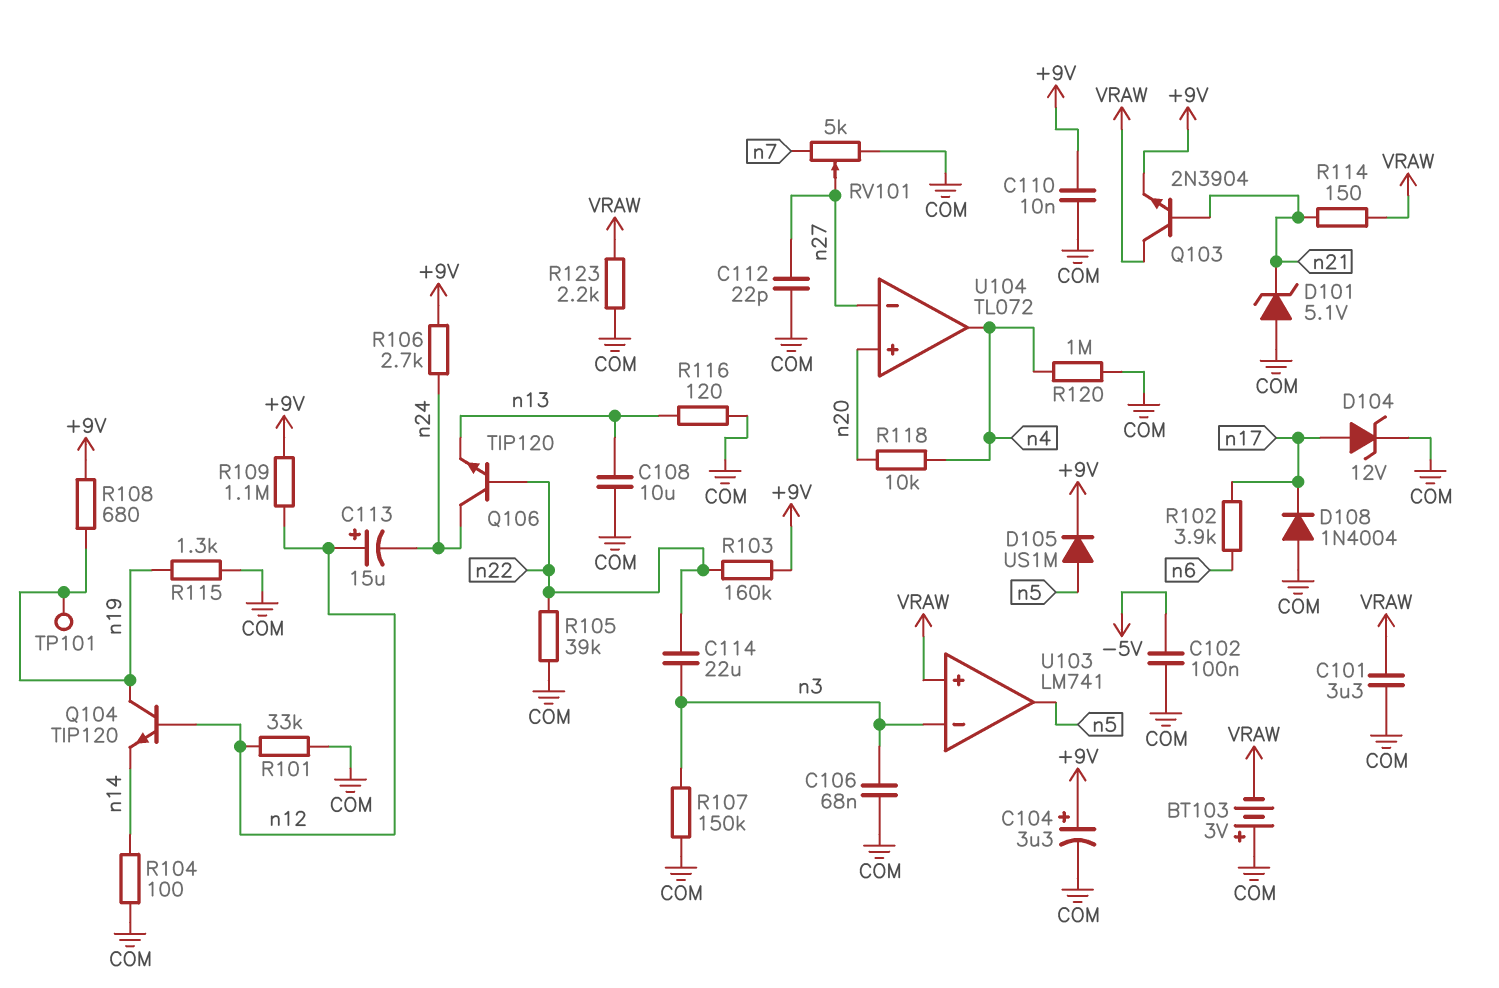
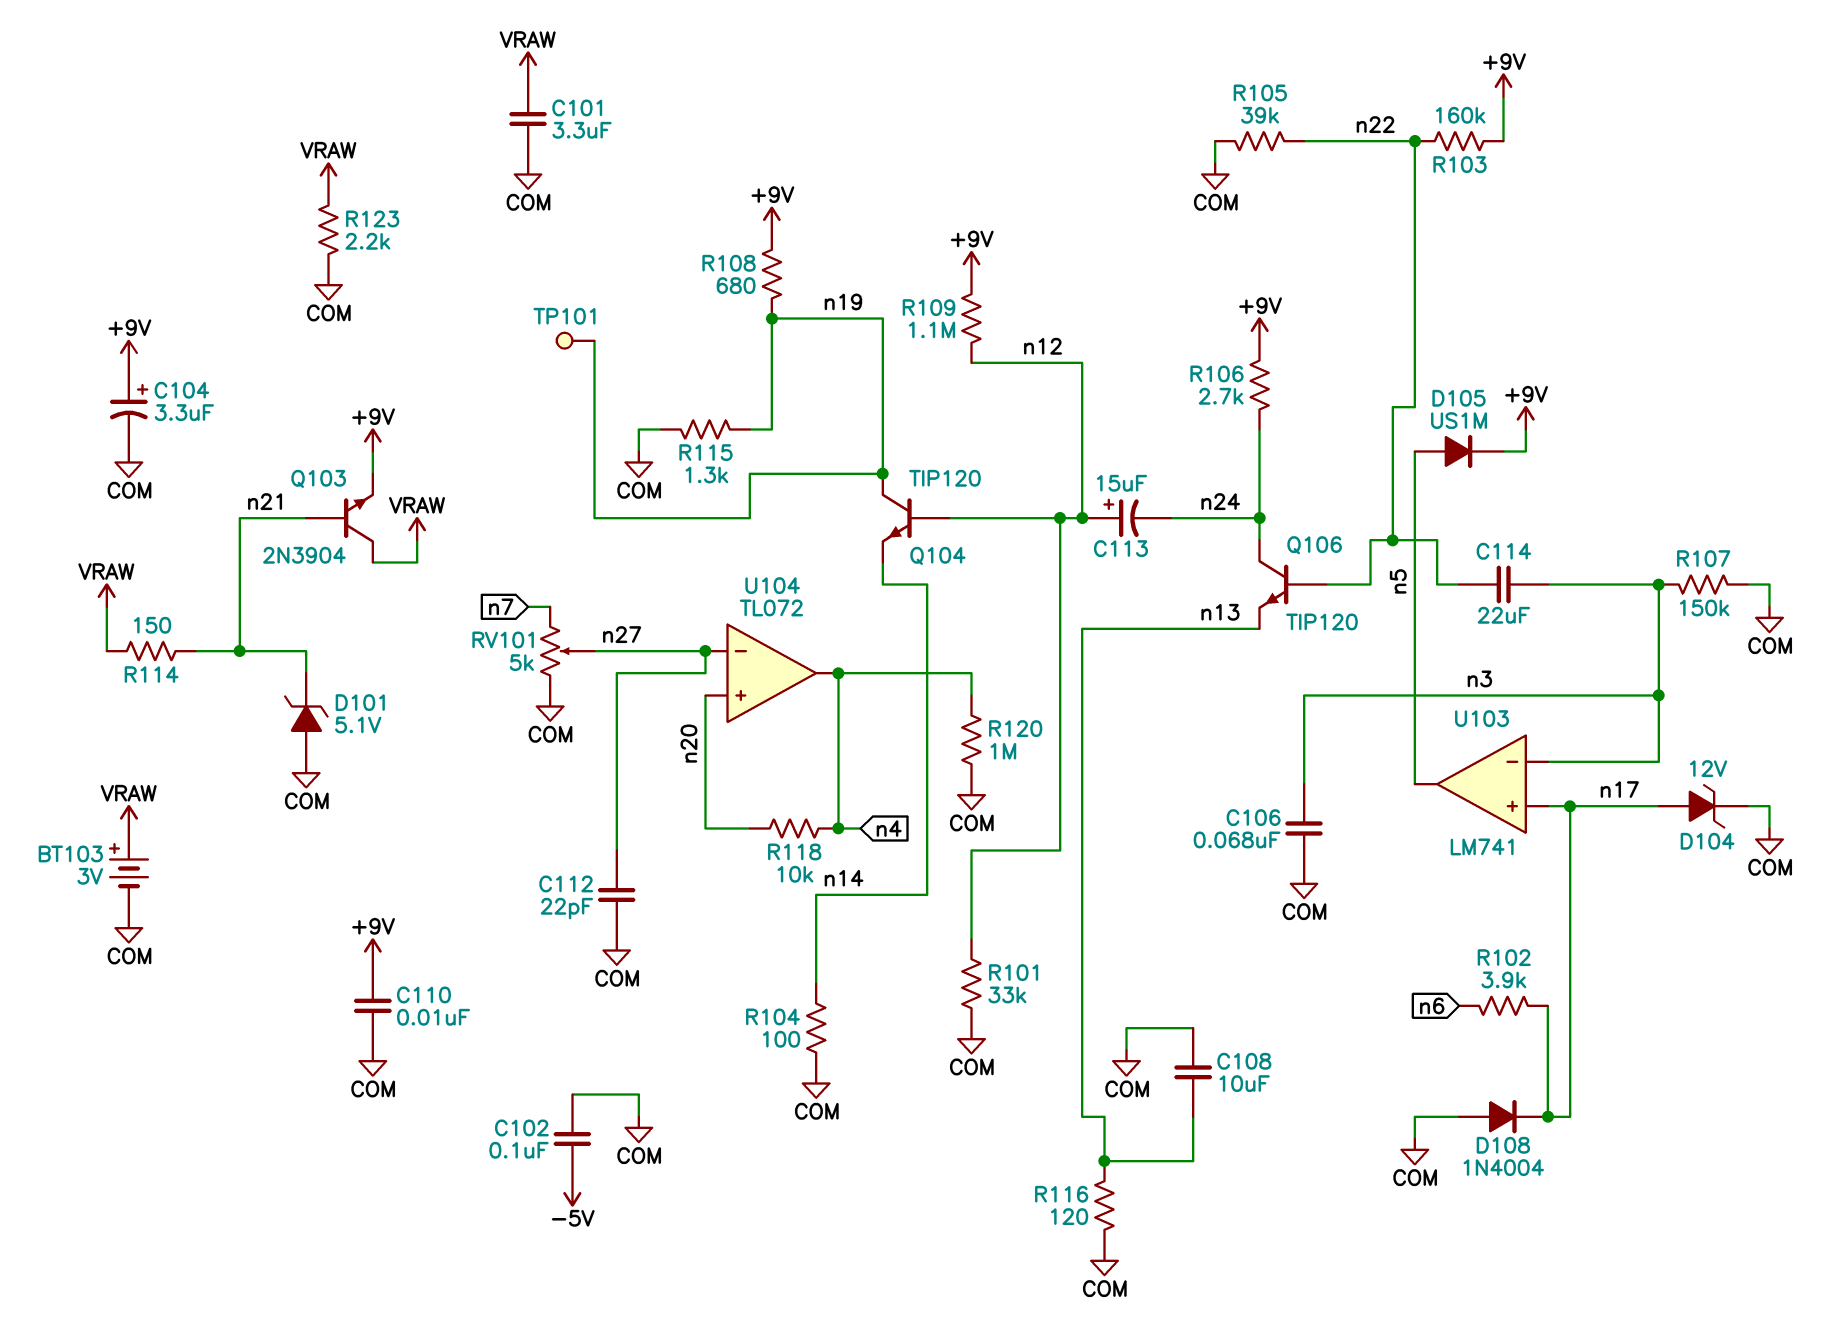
BT103: 3V (plus COM, minus VRAW) -> 3V (plus VRAW, minus COM)
U103 pin in+: VRAW -> n17

